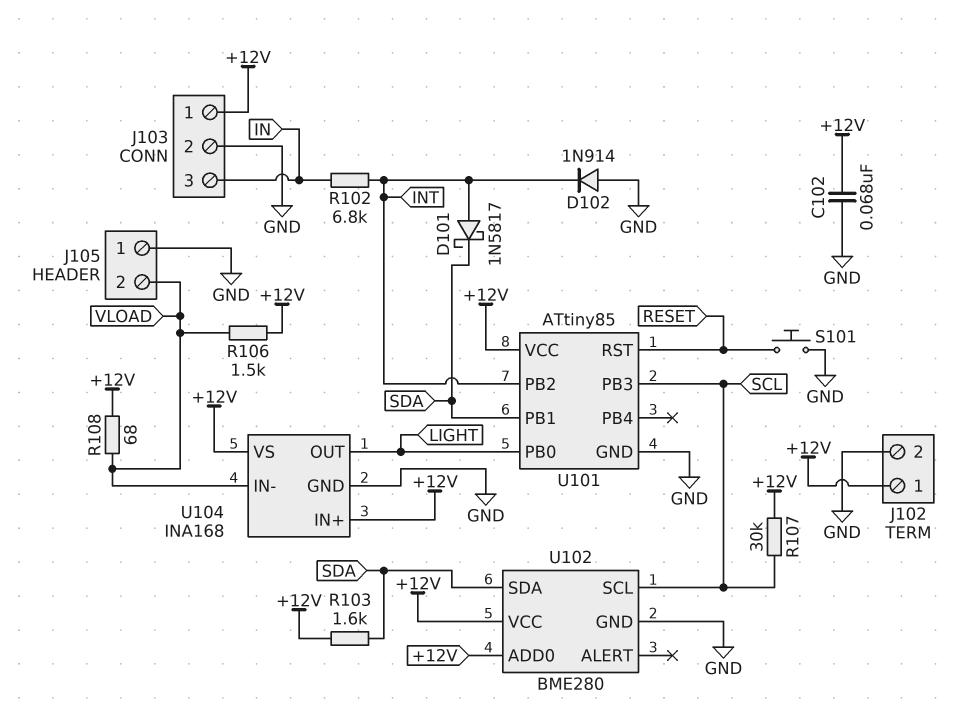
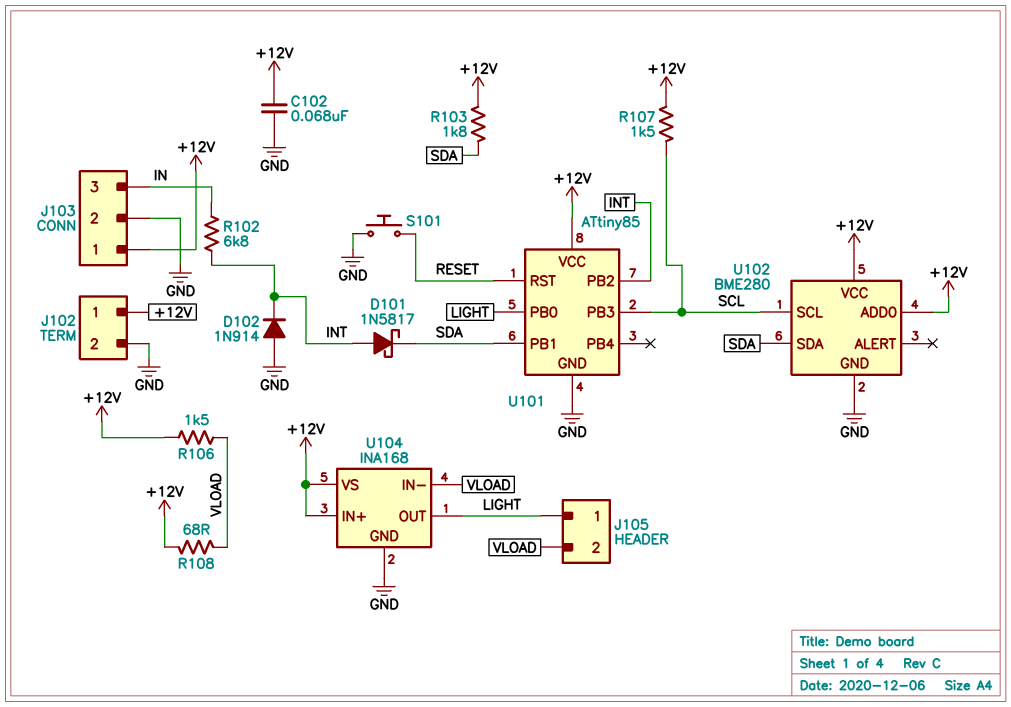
J105 pin 1: GND -> LIGHT
R103: 1.6k (+12V, SDA) -> 1.8k (+12V, SDA)
R107: 30k (+12V, SCL) -> 1.5k (+12V, SCL)

